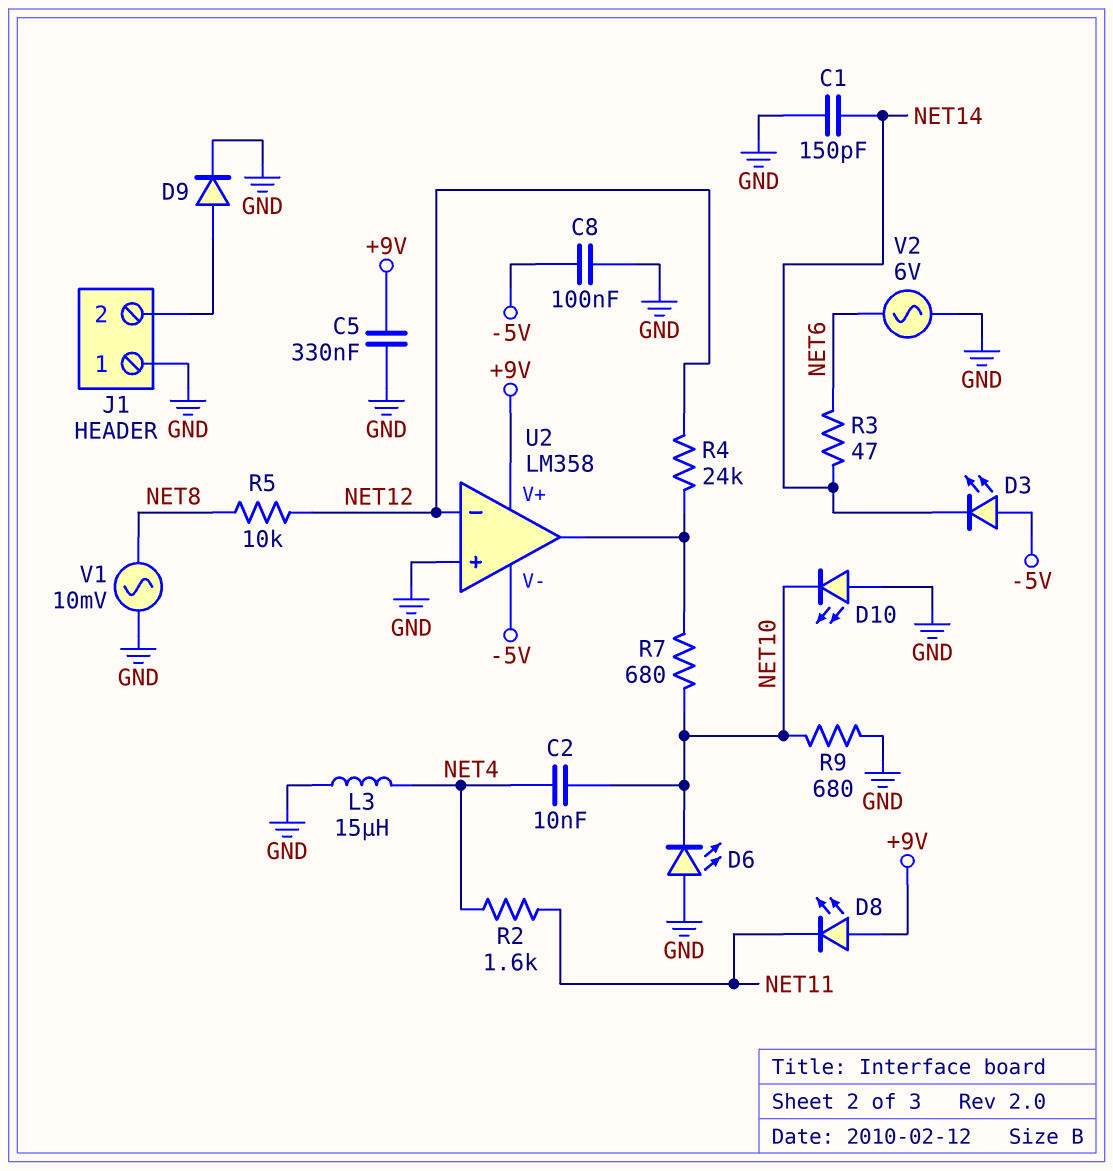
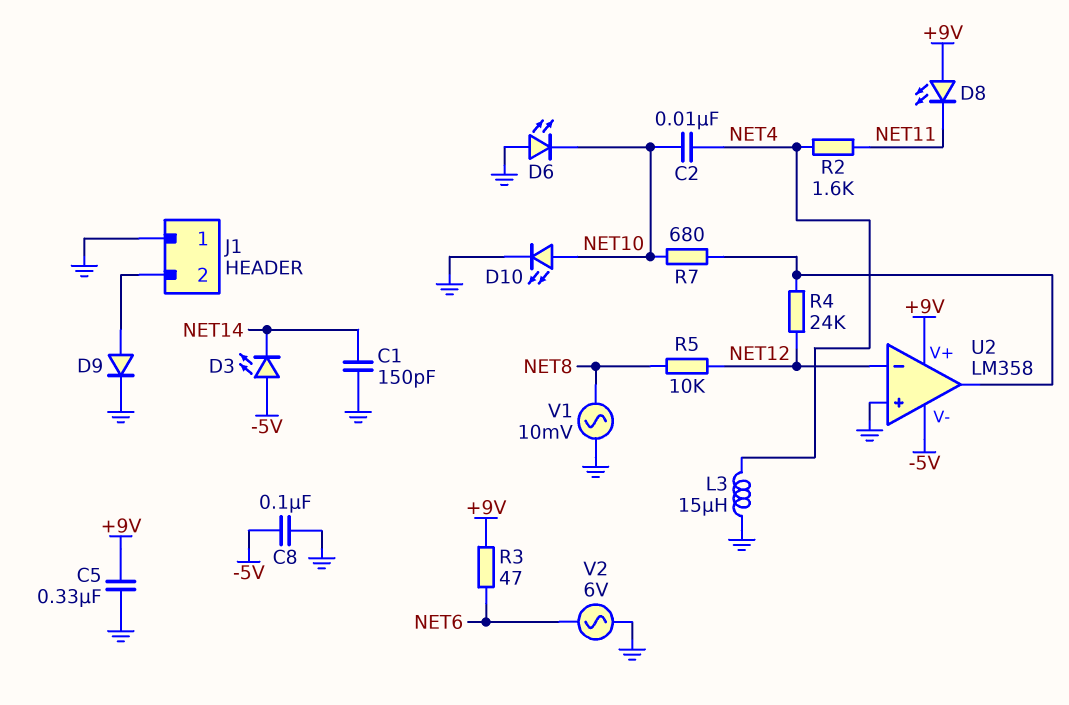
D10: LED (A GND, K NET10) -> LED (A NET10, K GND)
R3: 47 (NET6, NET14) -> 47 (+9V, NET6)
R9: 680 (GND, NET10) -> none

